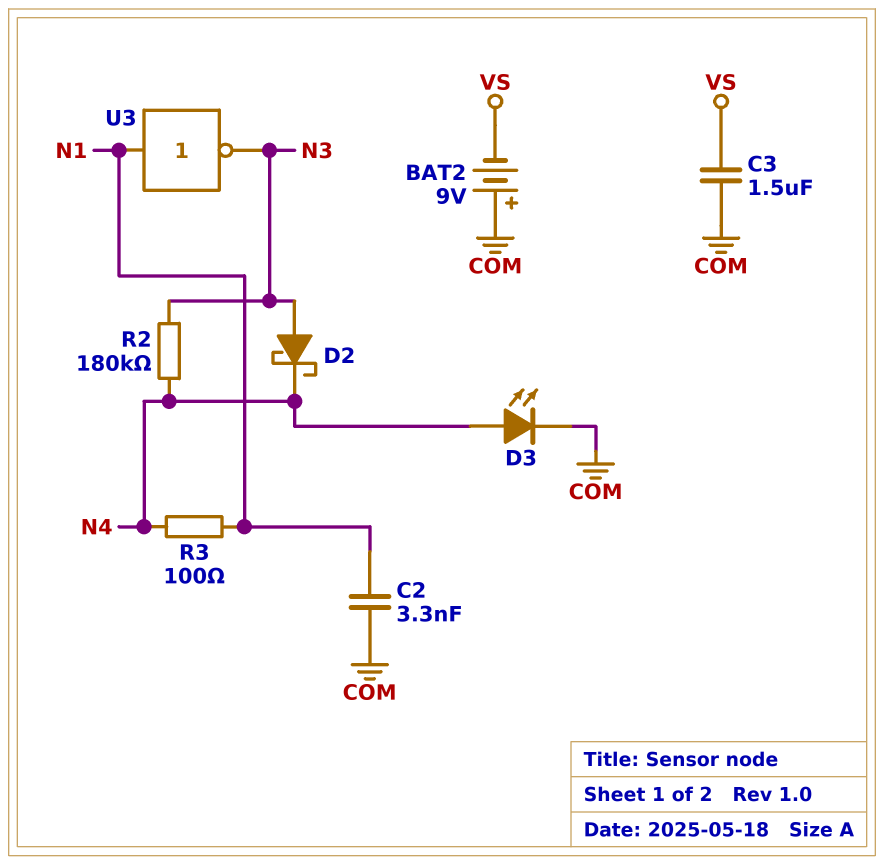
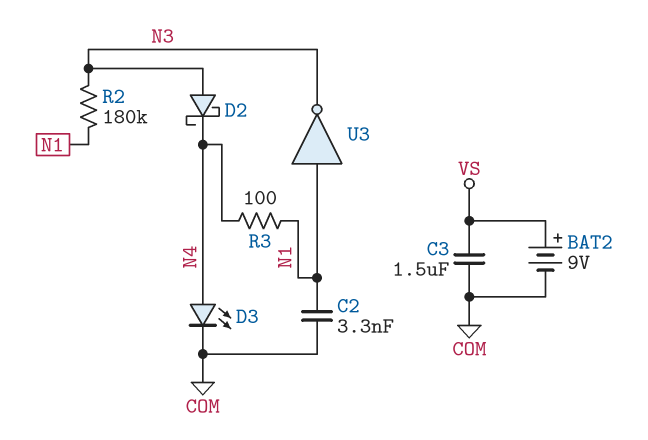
BAT2: 9V (plus COM, minus VS) -> 9V (plus VS, minus COM)
R2: 180k (N3, N4) -> 180k (N1, N3)

